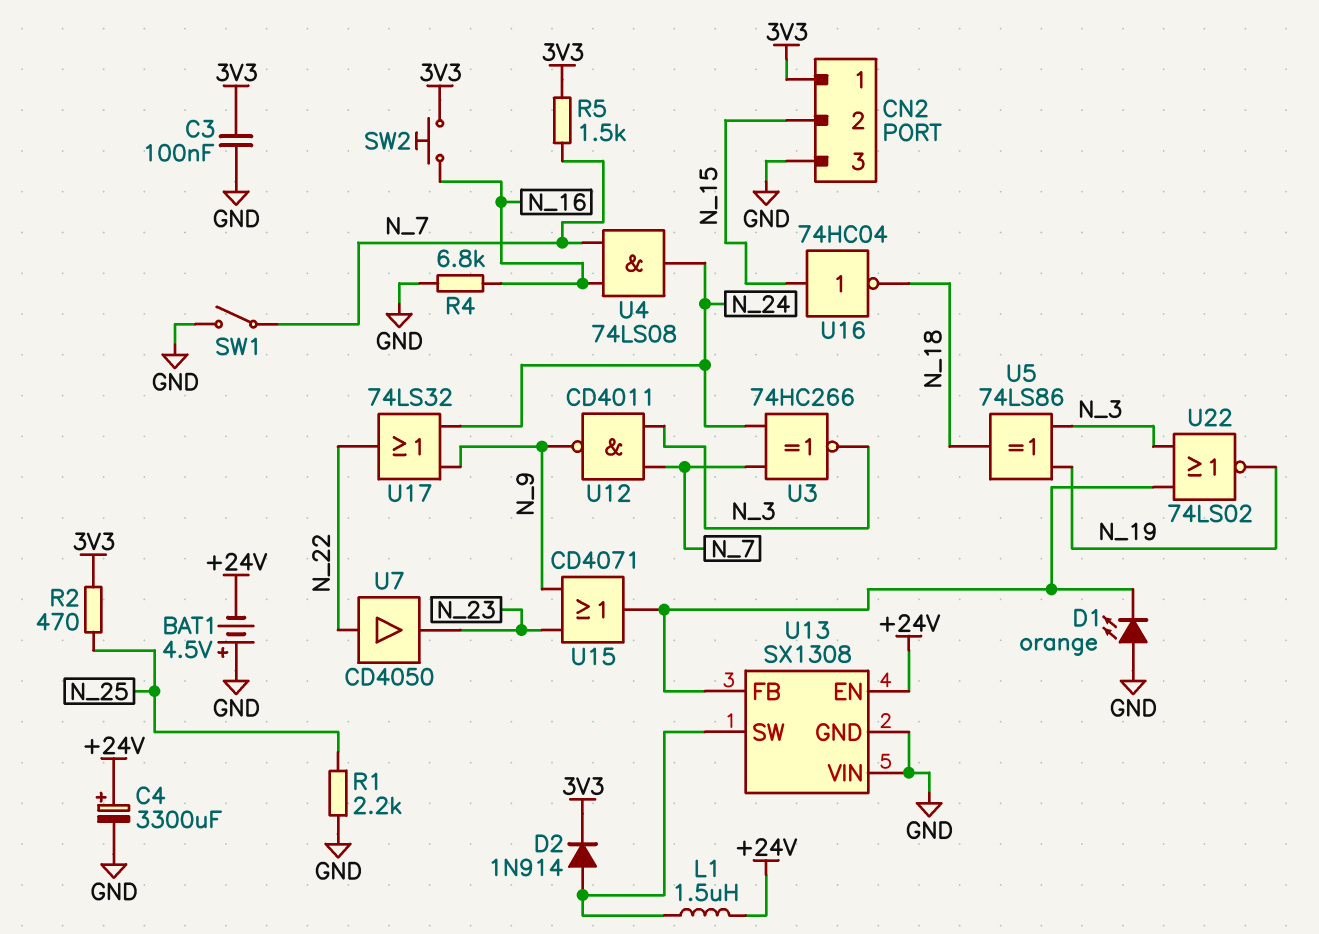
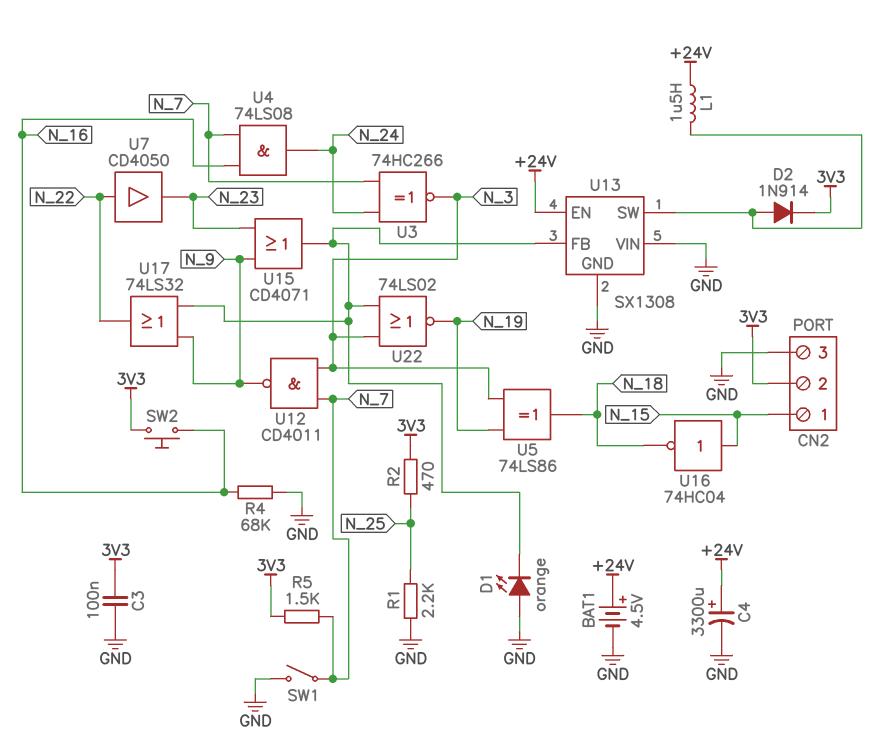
BAT1: 4.5V (plus GND, minus +24V) -> 4.5V (plus +24V, minus GND)
CN2 pin 1: 3V3 -> N_15
CN2 pin 2: N_15 -> 3V3
R4: 6.8k (GND, N_16) -> 68k (GND, N_16)
U17: OR 74LS32 (in N_9, in N_24, out N_22) -> OR 74LS32 (in N_9, in U13/FB, out N_22)

